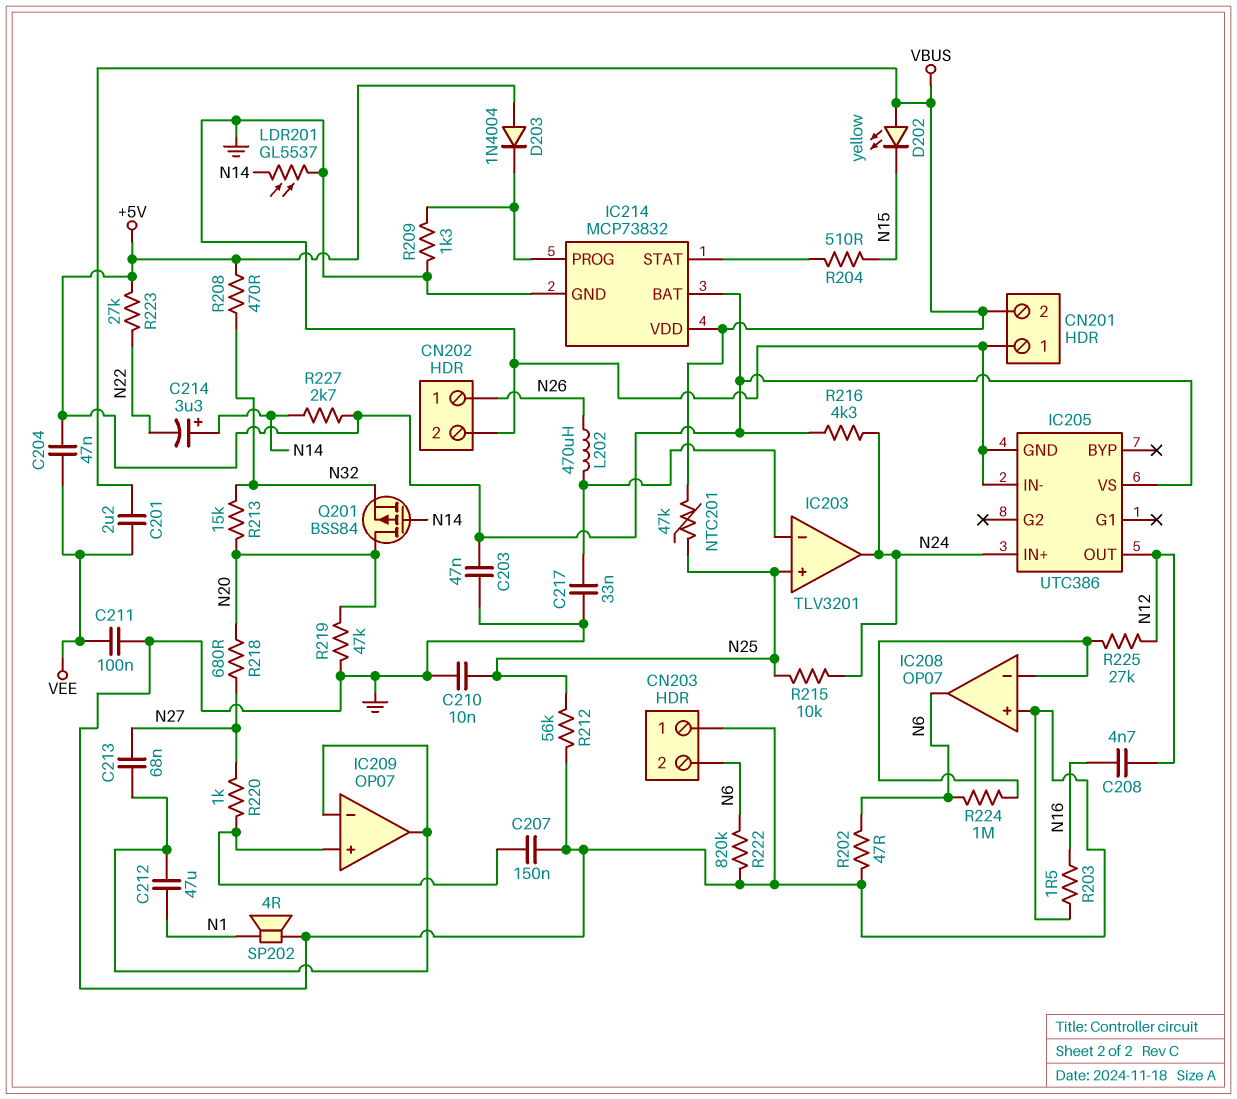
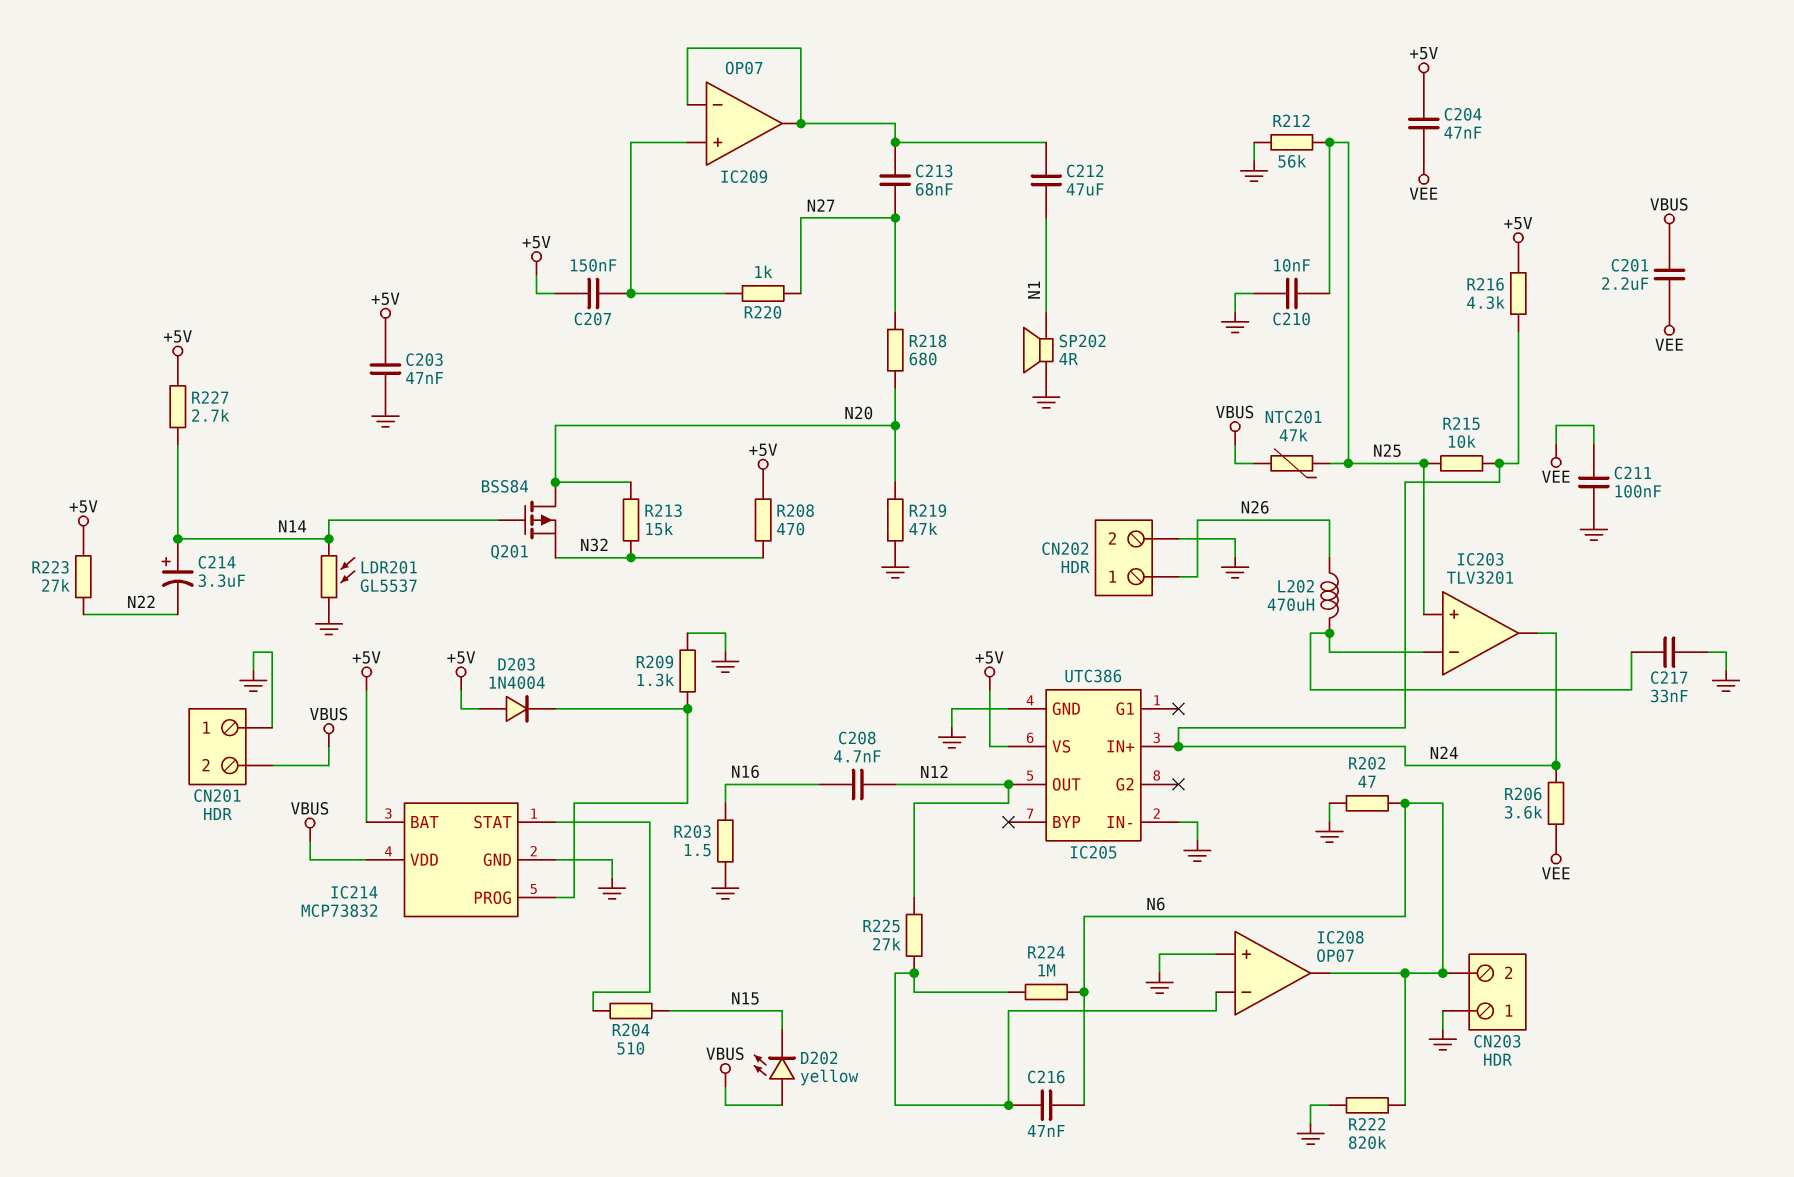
C207: 150nF (GND, IC209/in+) -> 150nF (+5V, IC209/in+)
C216: none -> 47nF (IC208/in-, N6)
R206: none -> 3.6k (N24, VEE)

